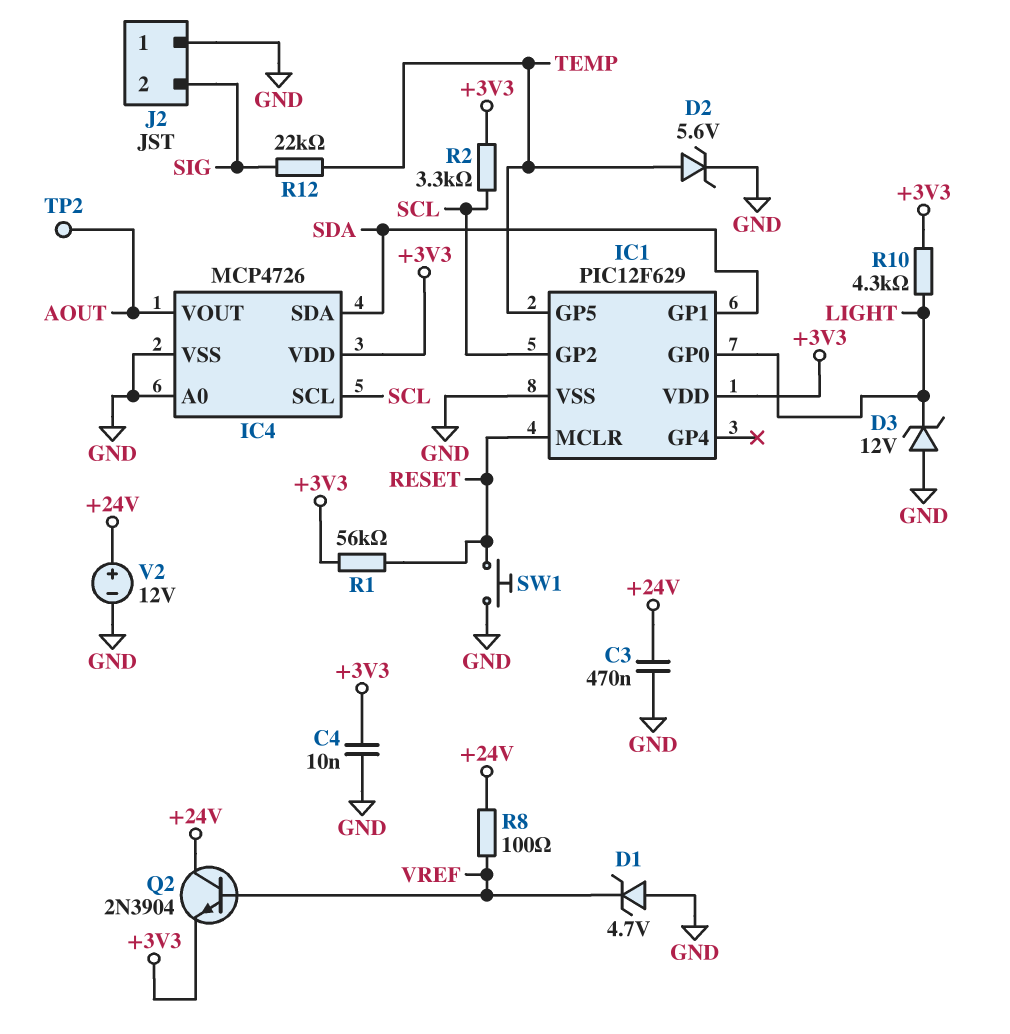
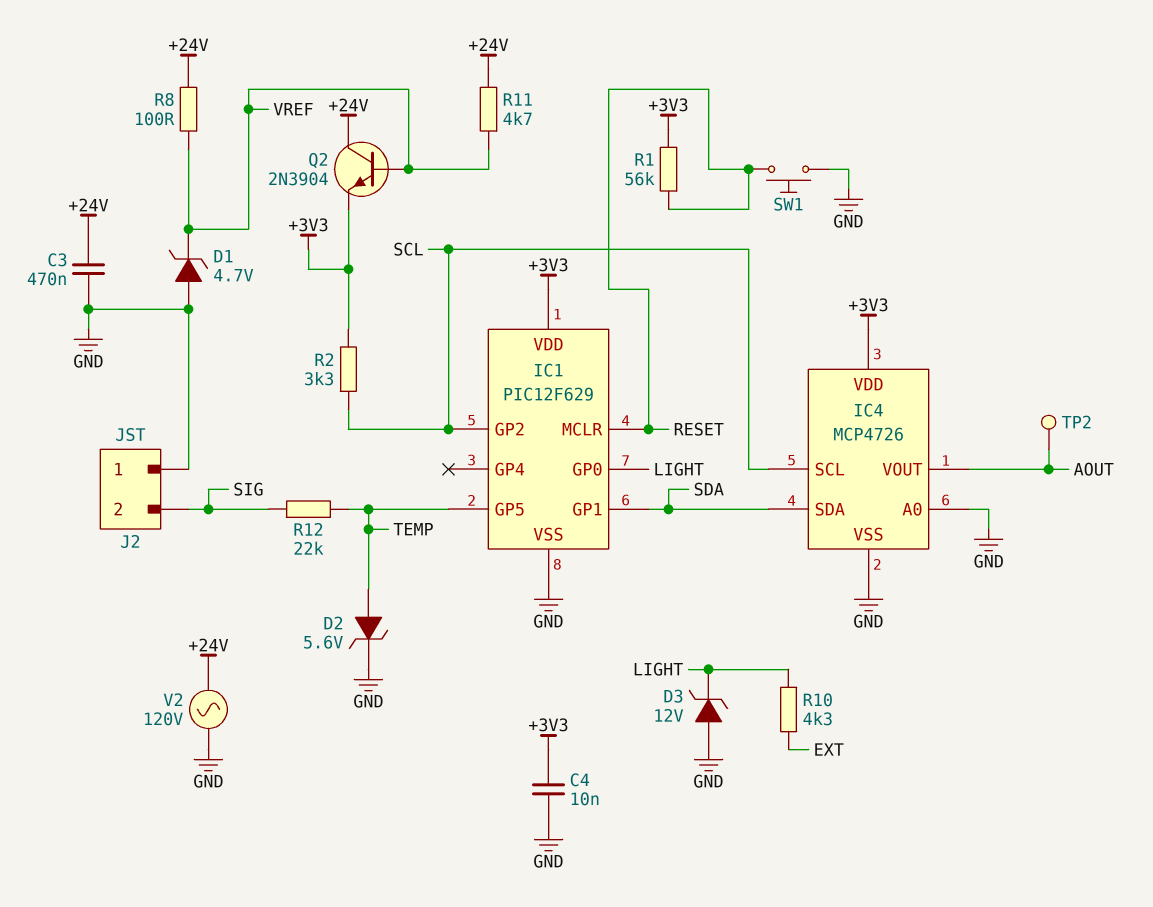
R10: 4.3k (+3V3, LIGHT) -> 4.3k (EXT, LIGHT)
R11: none -> 4.7k (+24V, VREF)
V2: 12V (plus +24V, minus GND) -> AC 120V (+24V, GND)

